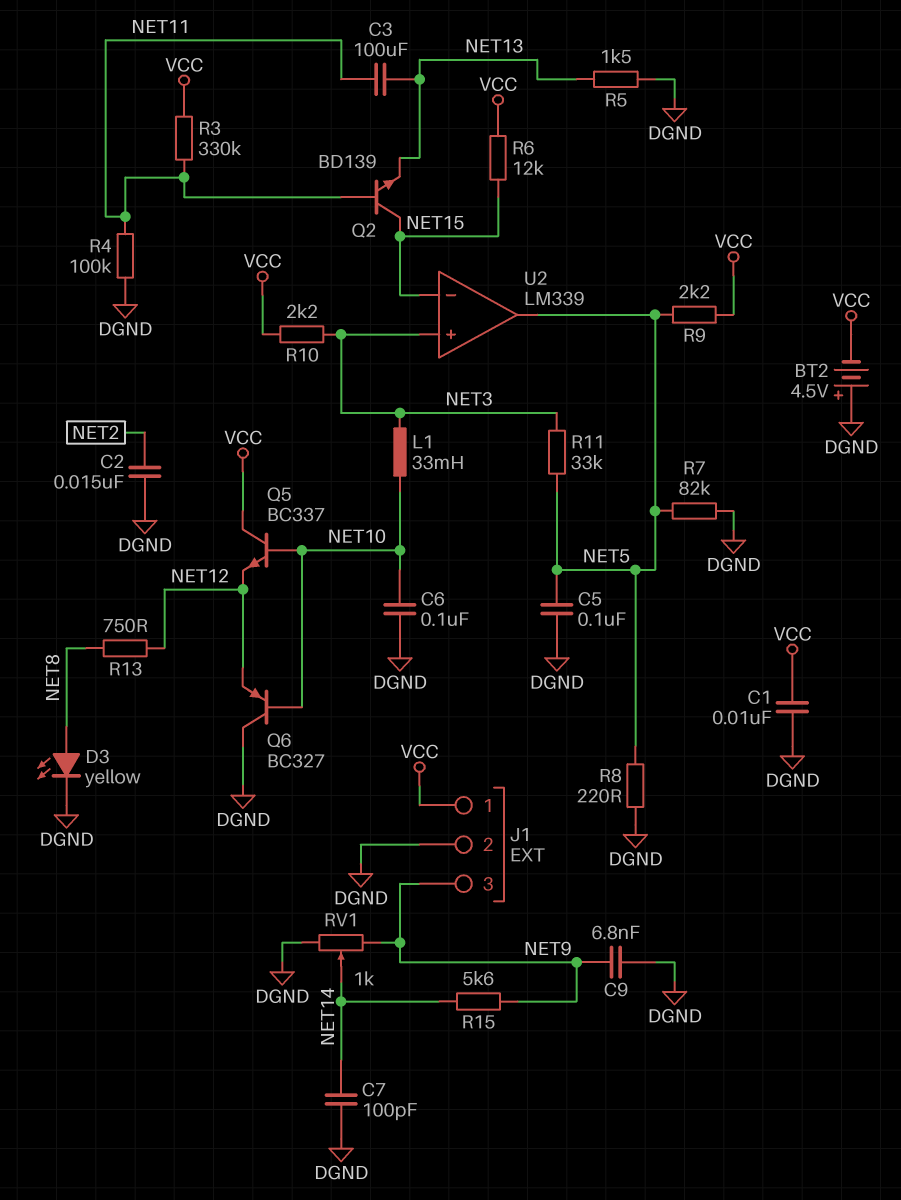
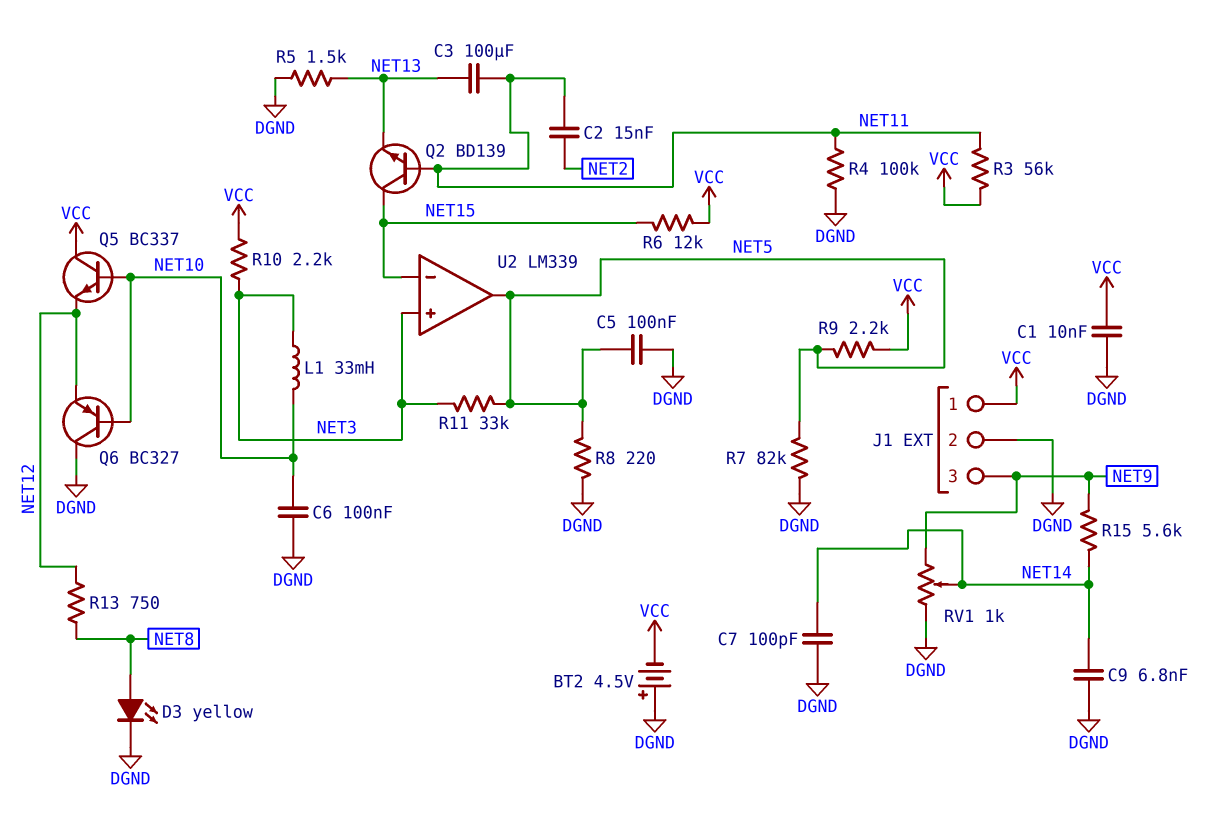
C2: 15nF (DGND, NET2) -> 15nF (NET2, NET11)
C9: 6.8nF (DGND, NET9) -> 6.8nF (DGND, NET14)
R3: 330k (NET11, VCC) -> 56k (NET11, VCC)

